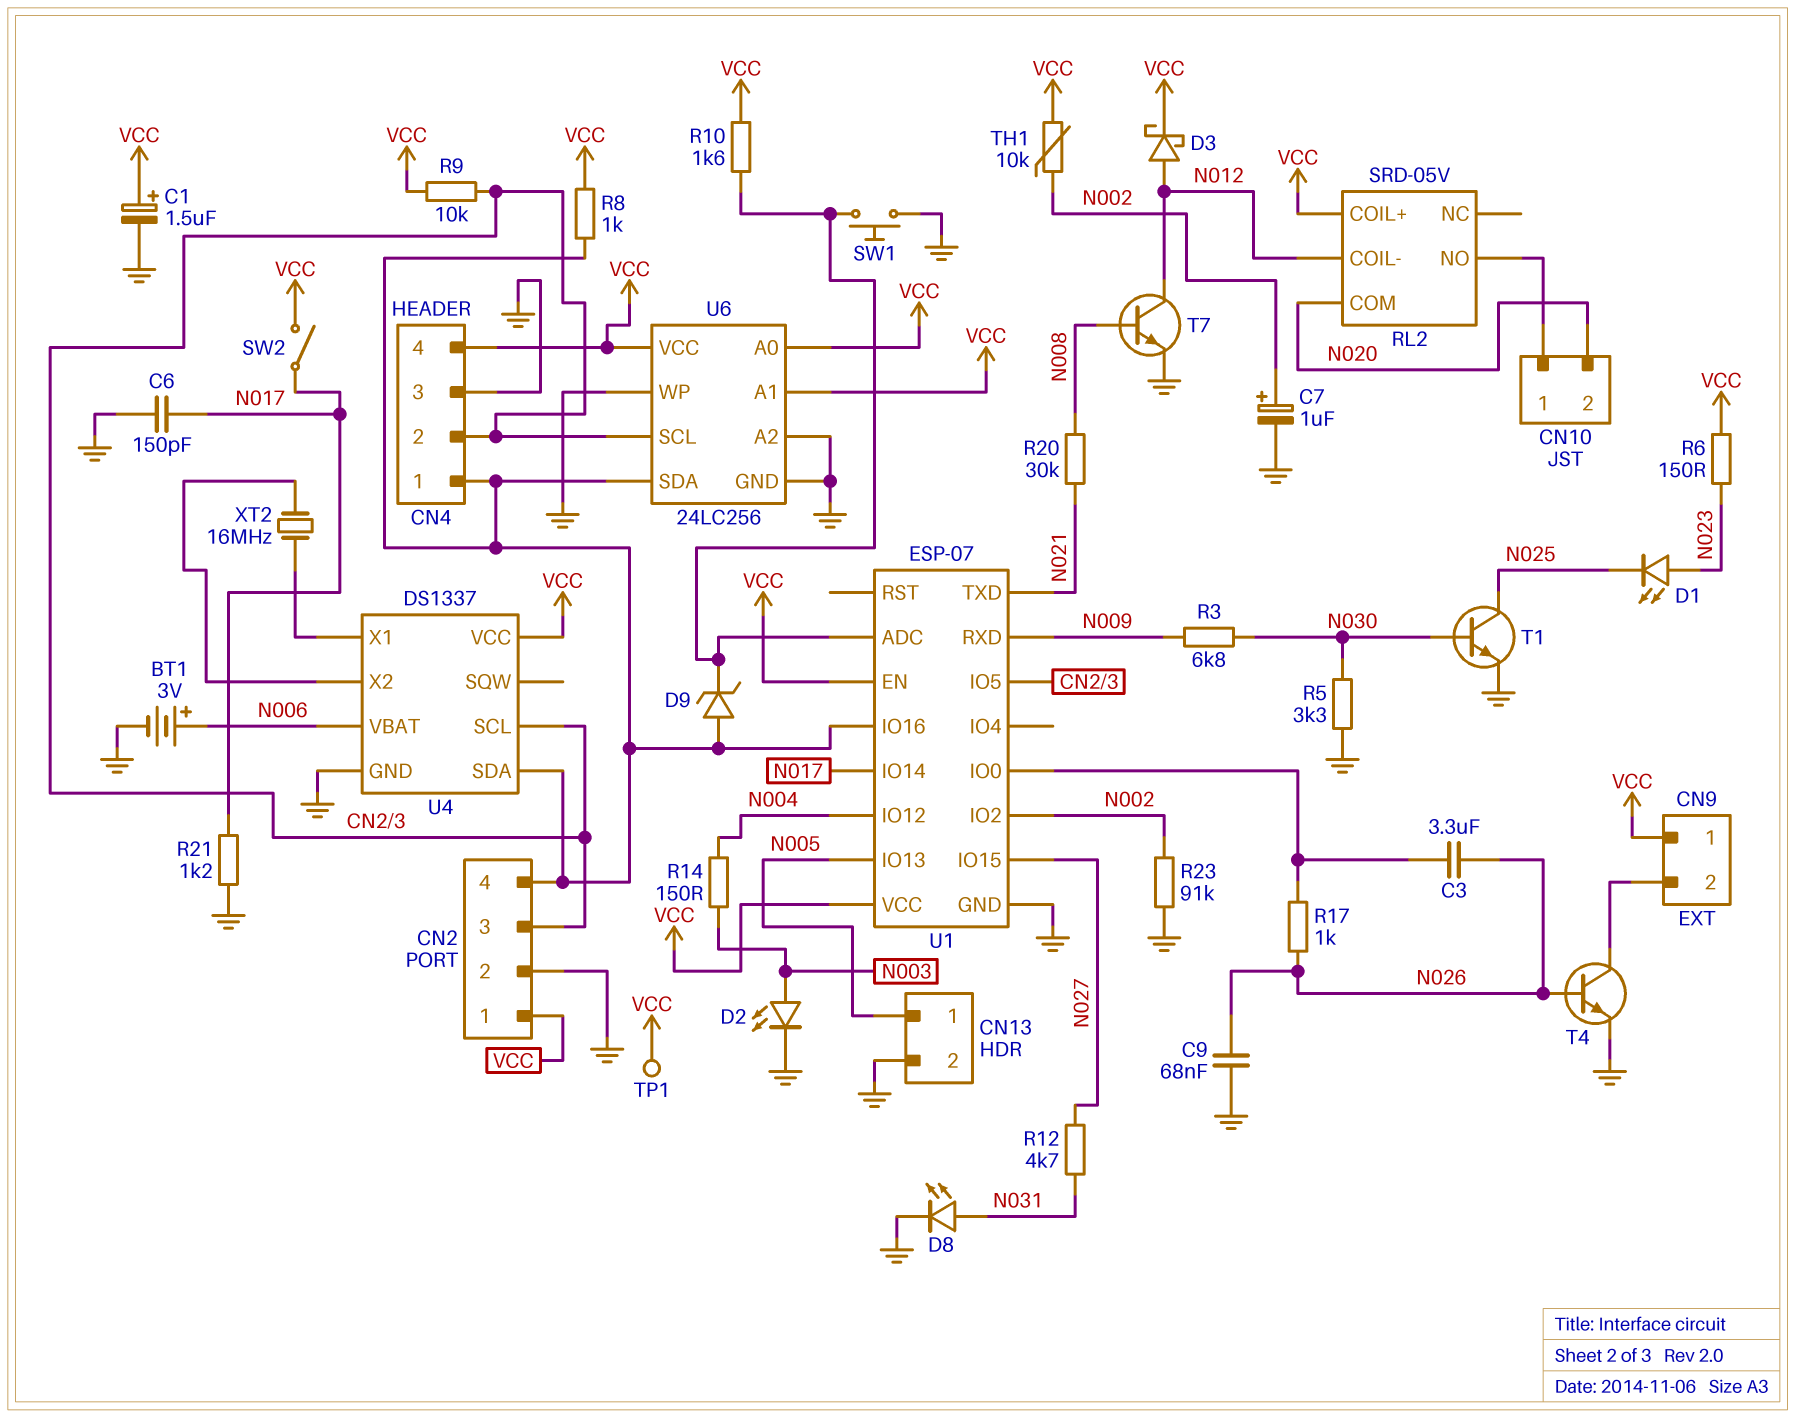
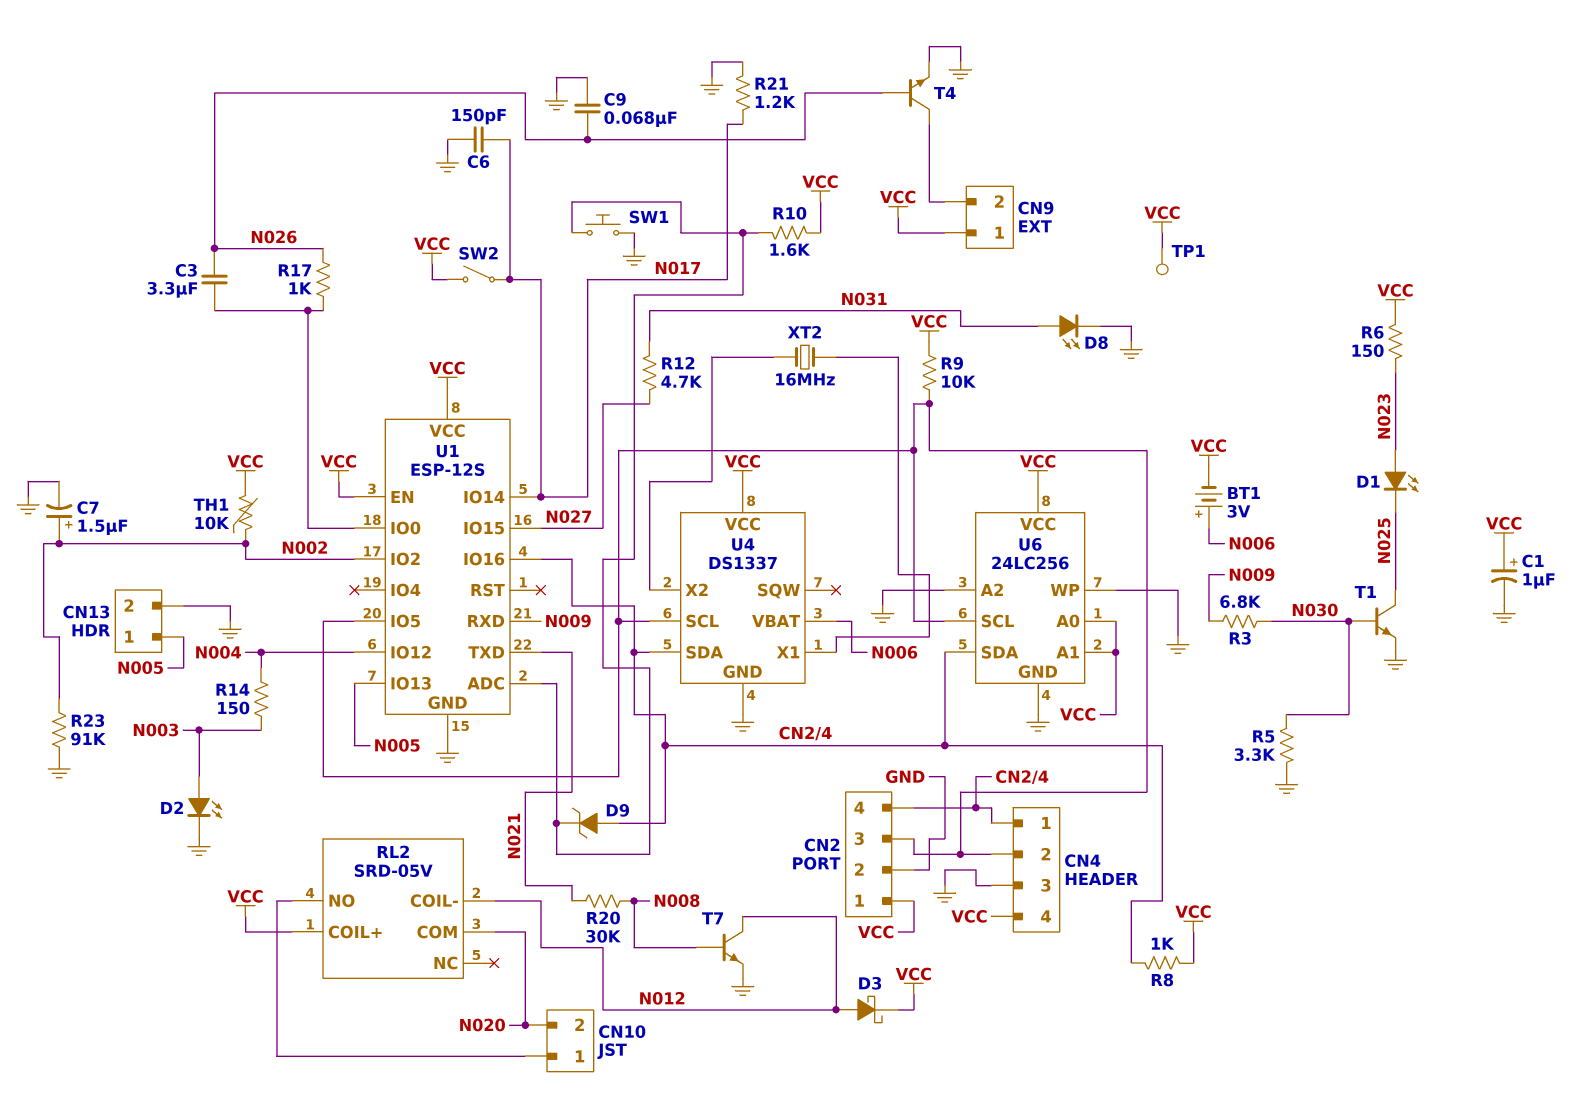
BT1: 3V (plus N006, minus GND) -> 3V (plus N006, minus VCC)
C1: 1.5uF (plus VCC, minus GND) -> 1uF (plus VCC, minus GND)
C7: 1uF (plus N002, minus GND) -> 1.5uF (plus N002, minus GND)
U1: ESP-07 -> ESP-12S

